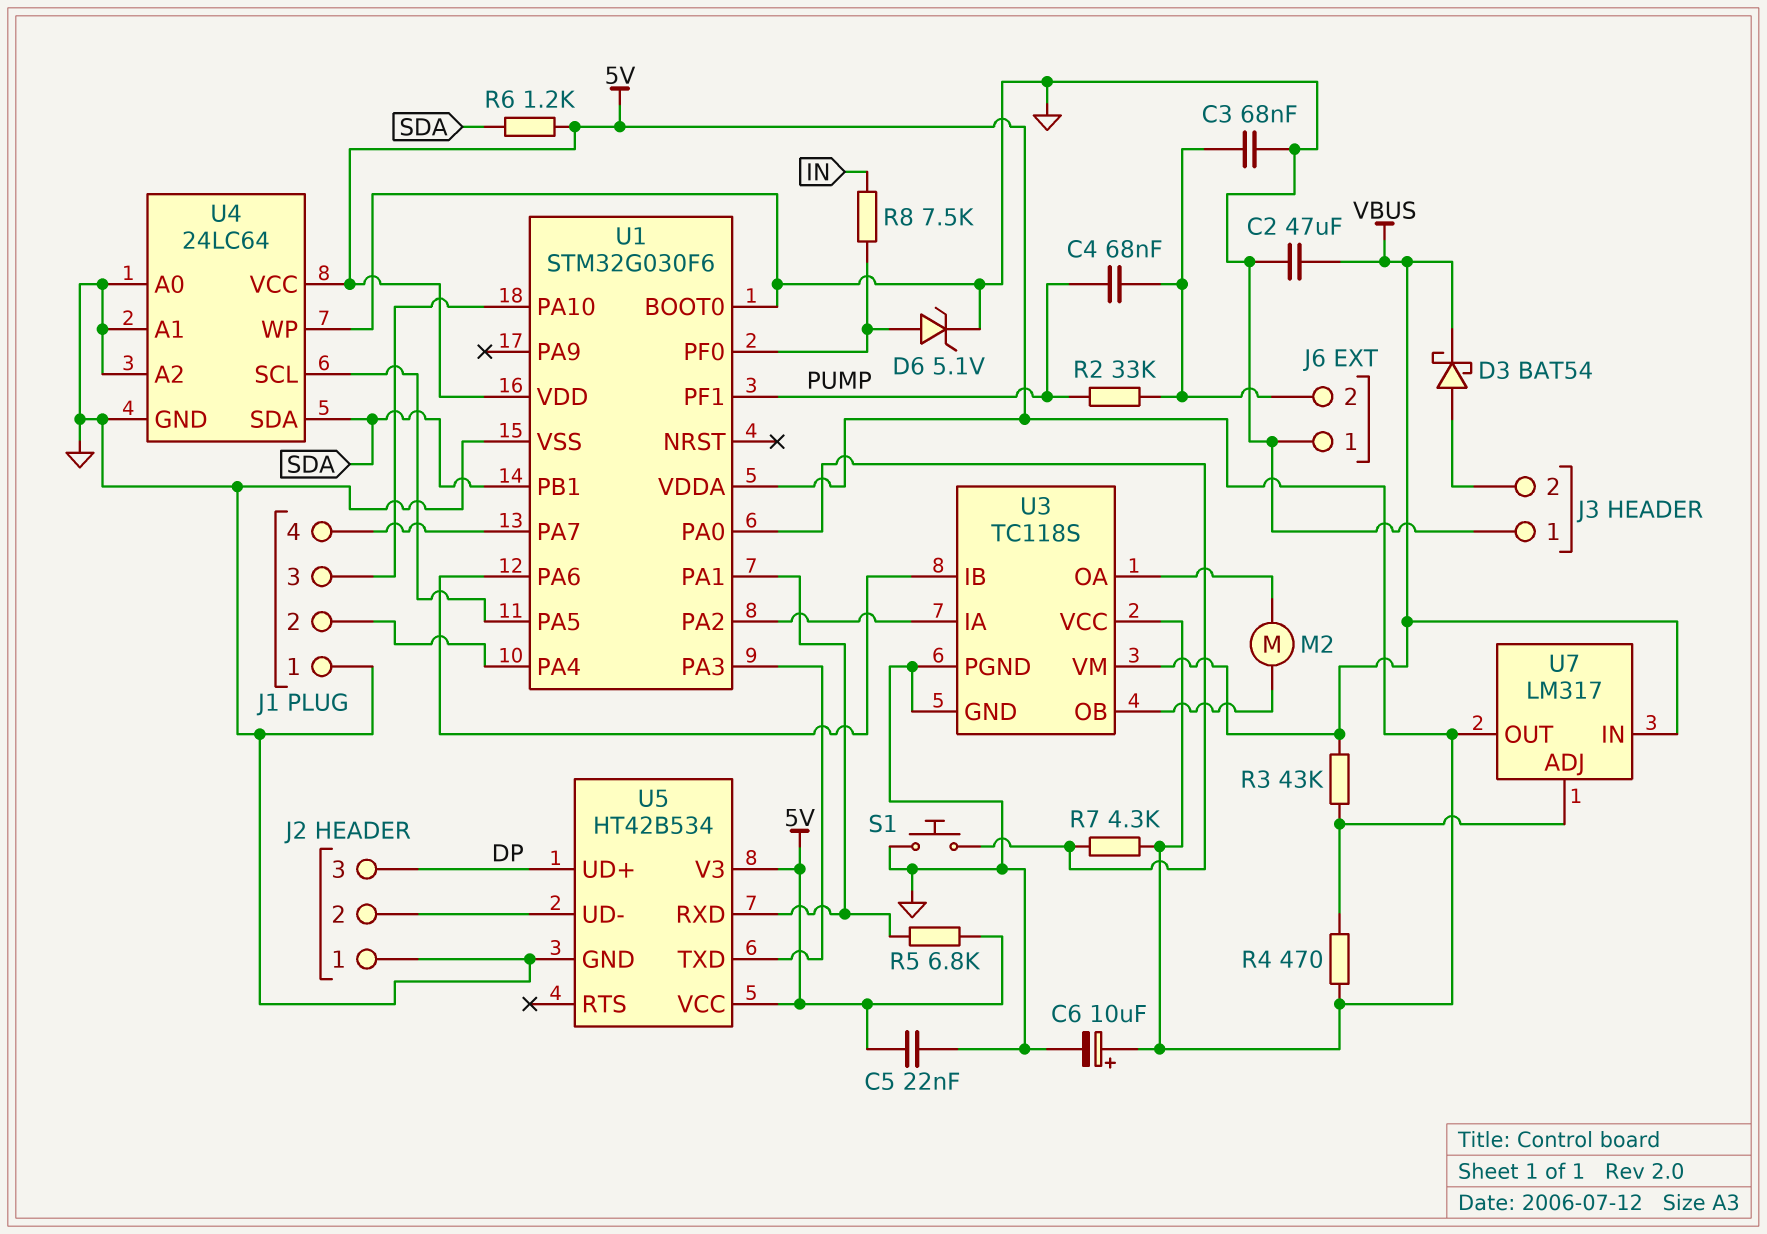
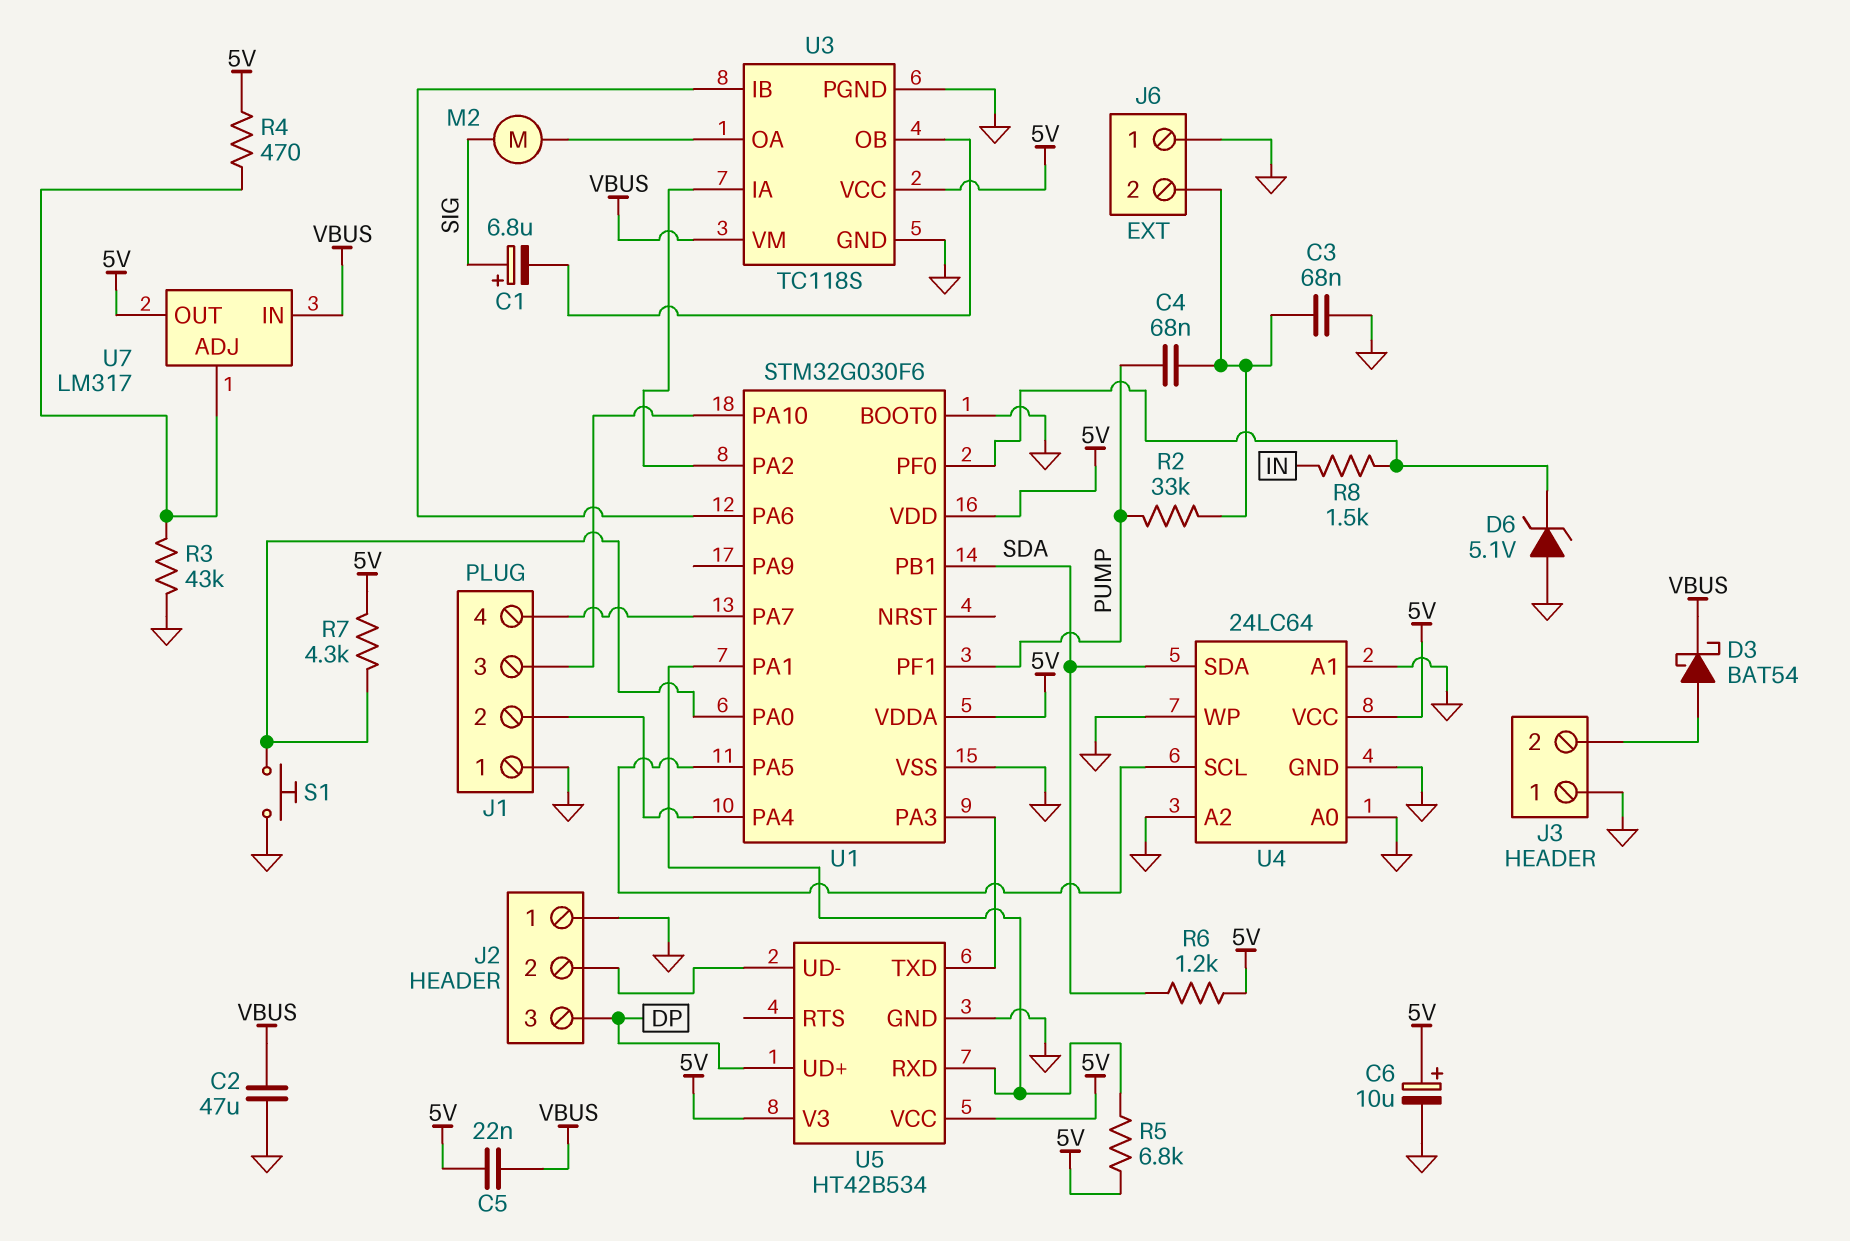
C1: none -> 6.8uF (plus SIG, minus U3/OB)
C5: 22nF (5V, GND) -> 22nF (5V, VBUS)
D6: zener 5.1V (A U1/PF0, K GND) -> zener 5.1V (A GND, K U1/PF0)
M2: motor (U3/OA, U3/OB) -> motor (SIG, U3/OA)
R3: 43k (U7/ADJ, VBUS) -> 43k (GND, U7/ADJ)
R8: 7.5k (IN, U1/PF0) -> 1.5k (IN, U1/PF0)

